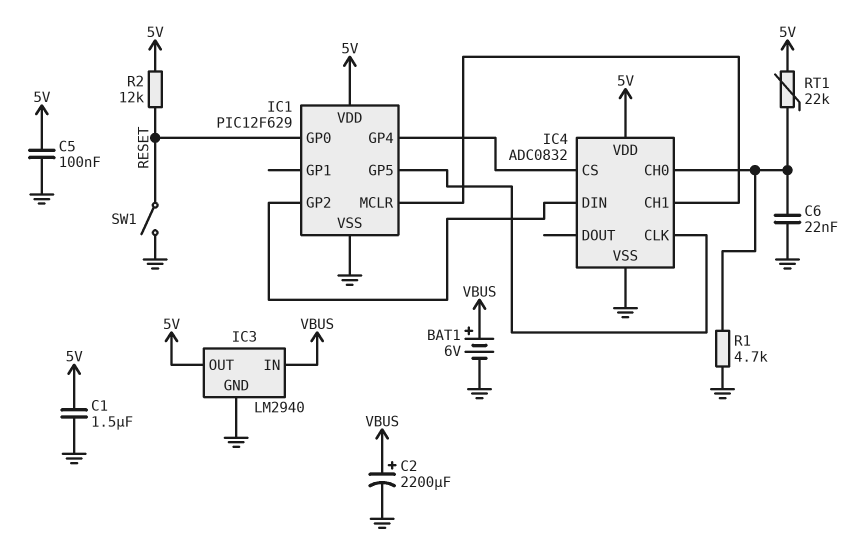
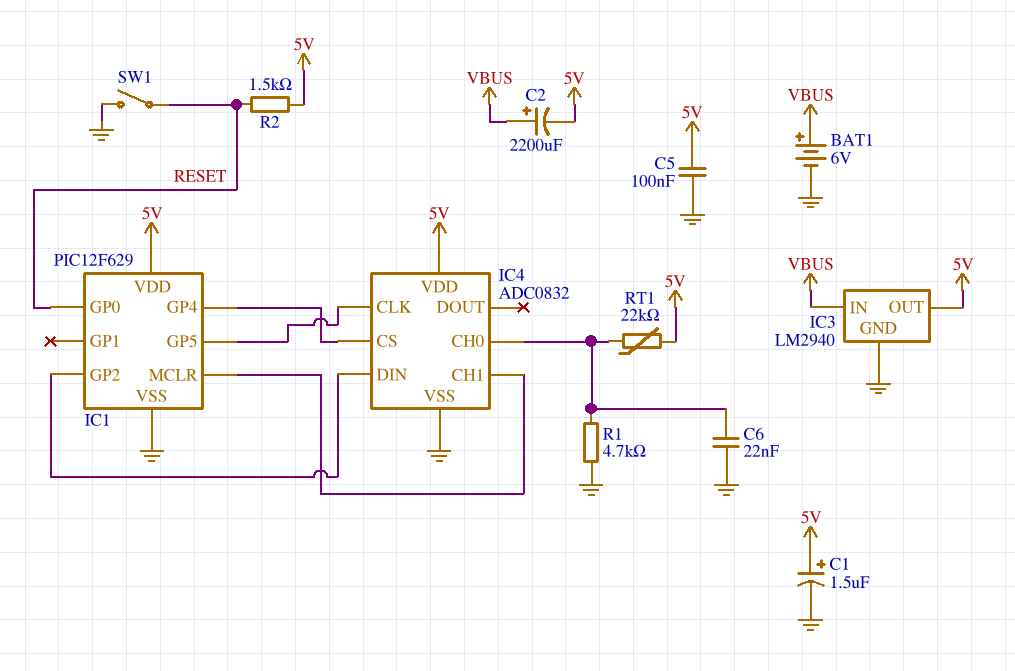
C1: 1.5uF (5V, GND) -> 1.5uF (plus 5V, minus GND)
C2: 2200uF (plus VBUS, minus GND) -> 2200uF (plus VBUS, minus 5V)
R2: 12k (5V, RESET) -> 1.5k (5V, RESET)

